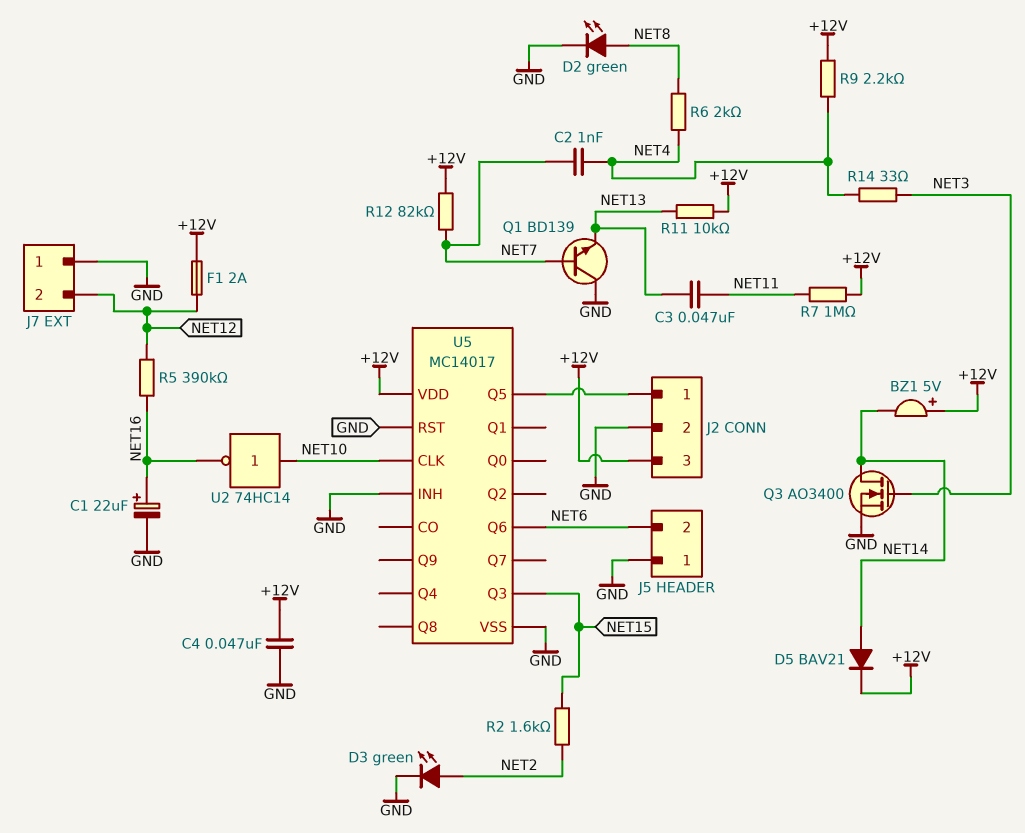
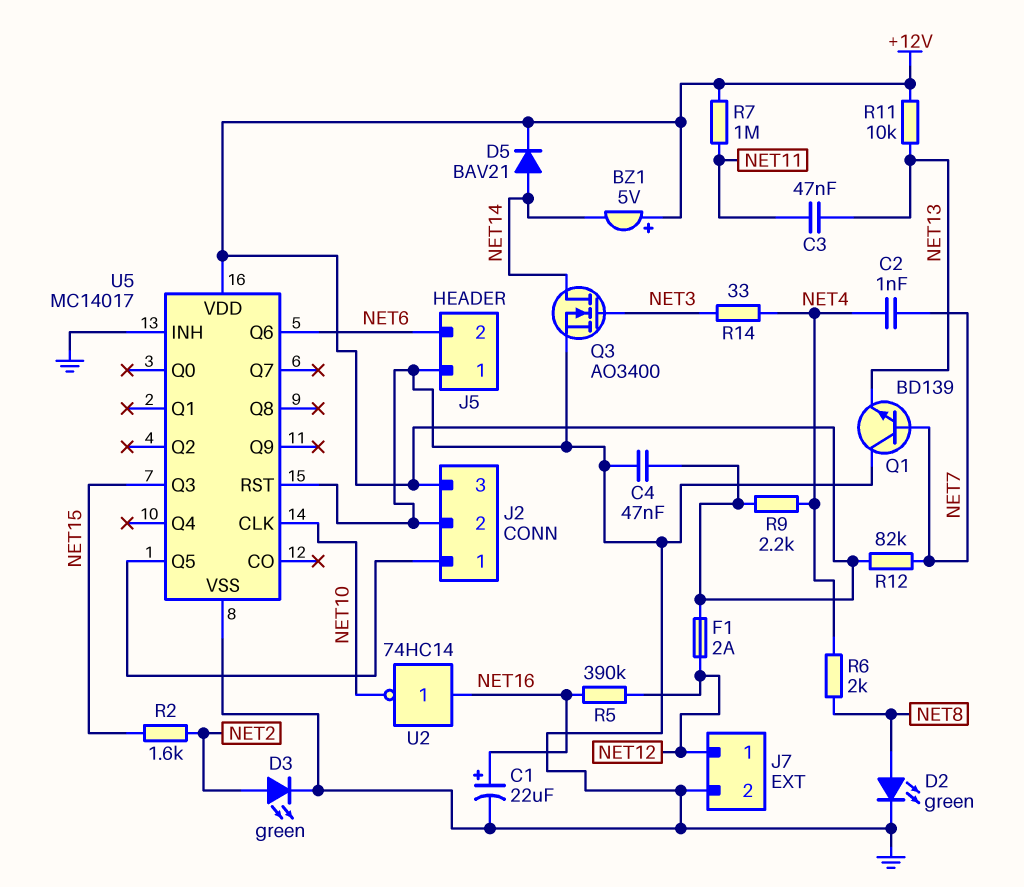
J7 pin 1: GND -> NET12
J7 pin 2: NET12 -> GND
U2: NOT 74HC14 (in NET10, out NET16) -> NOT 74HC14 (in NET16, out NET10)

